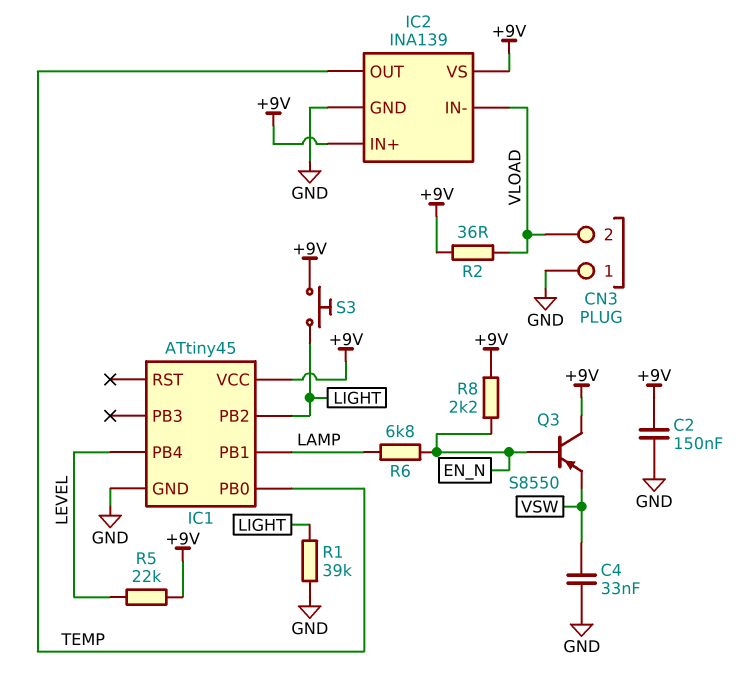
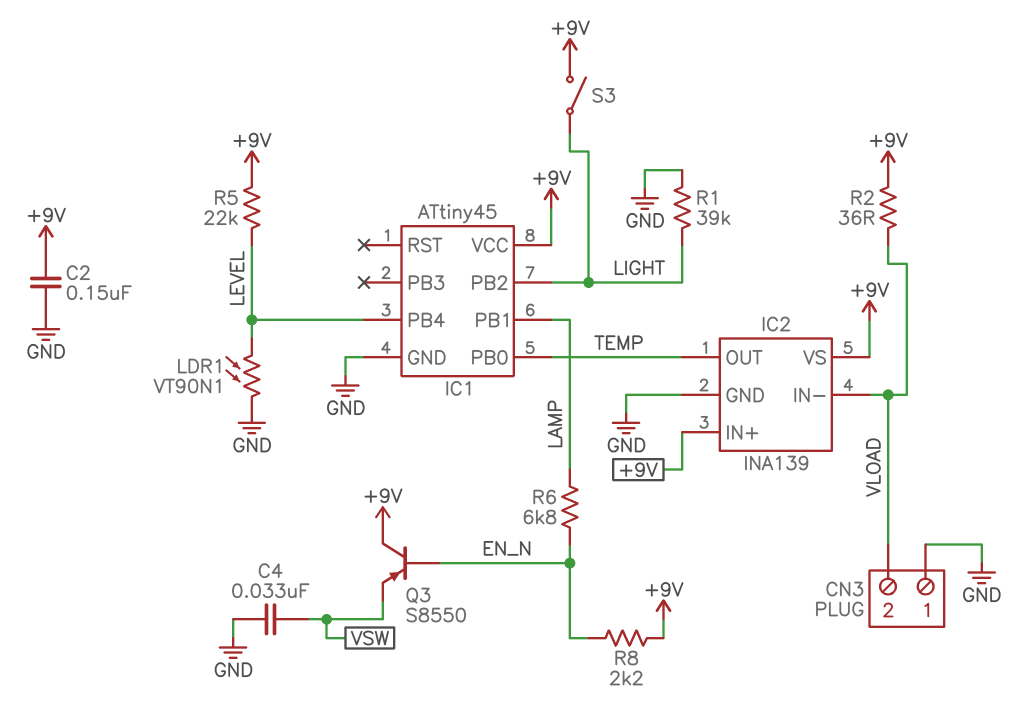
LDR1: none -> VT90N1 (GND, LEVEL)
S3: button (+9V, LIGHT) -> switch (+9V, LIGHT)

